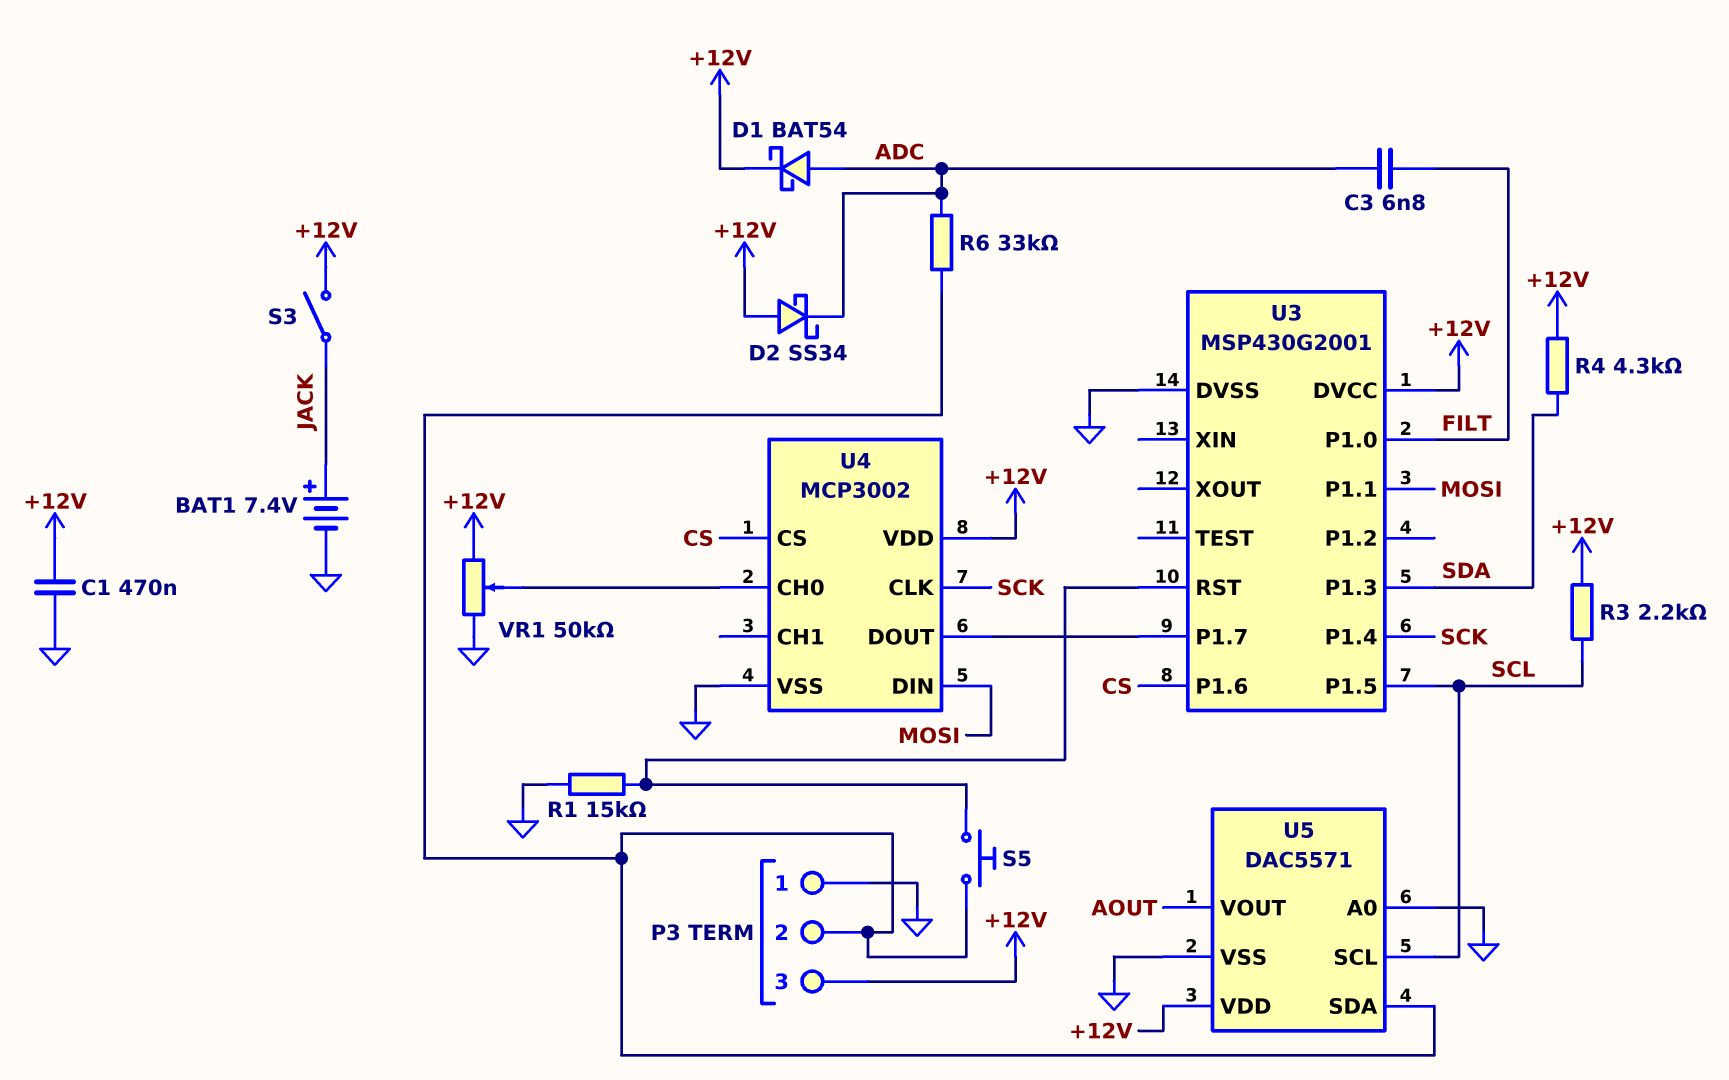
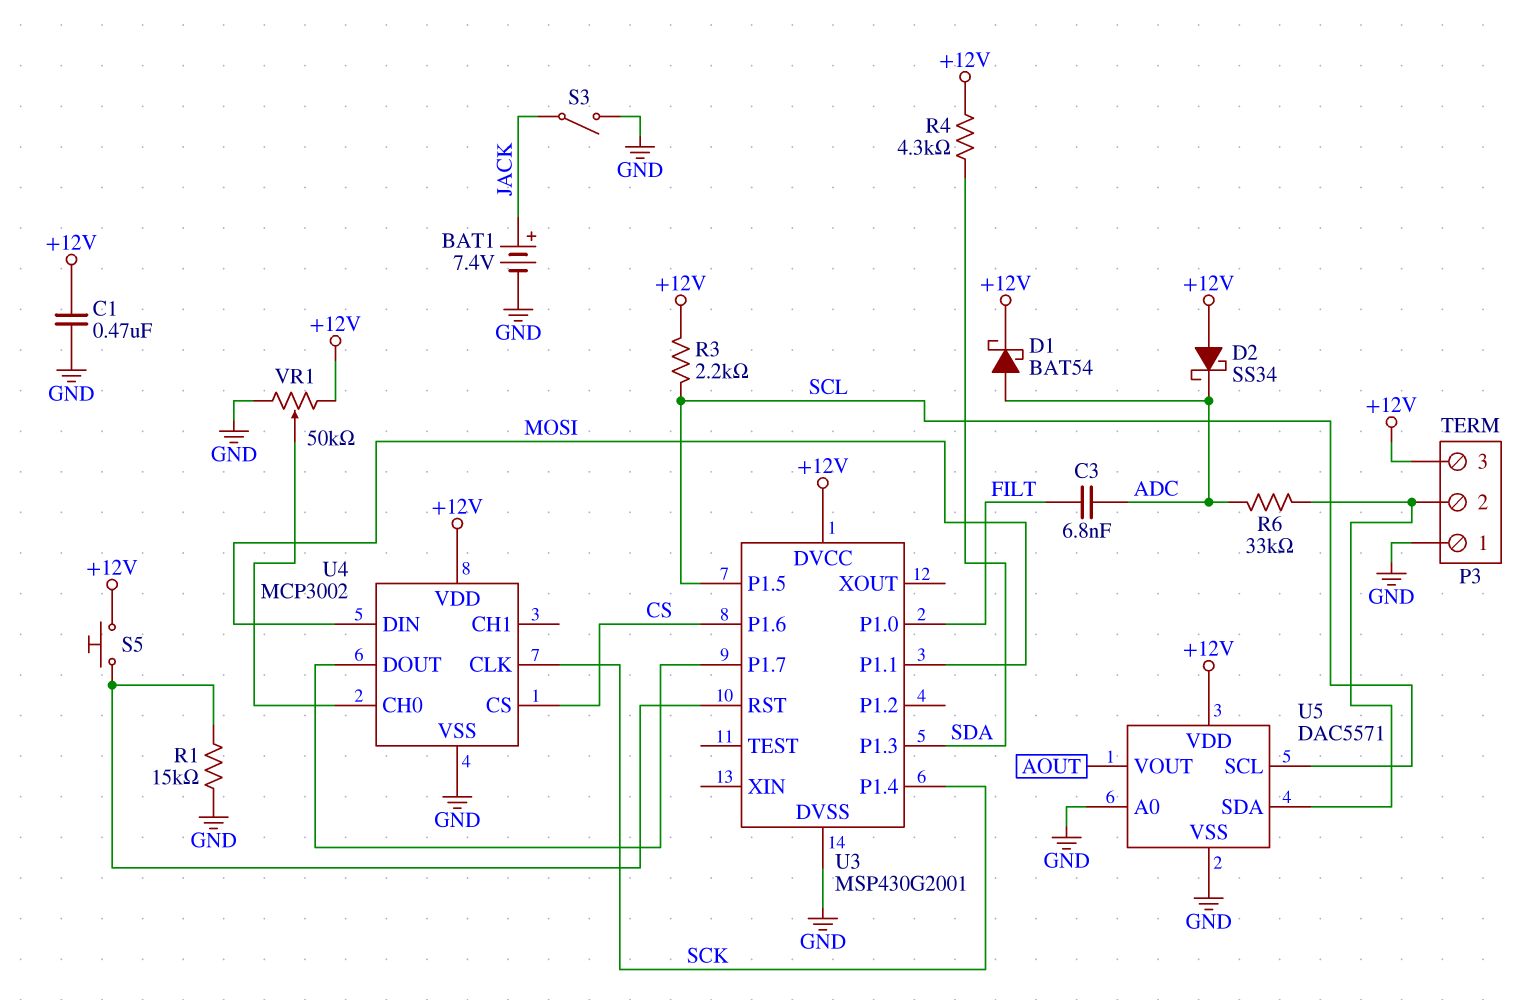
S3: switch (+12V, JACK) -> switch (GND, JACK)
S5: button (P3/2, U3/RST) -> button (+12V, U3/RST)

